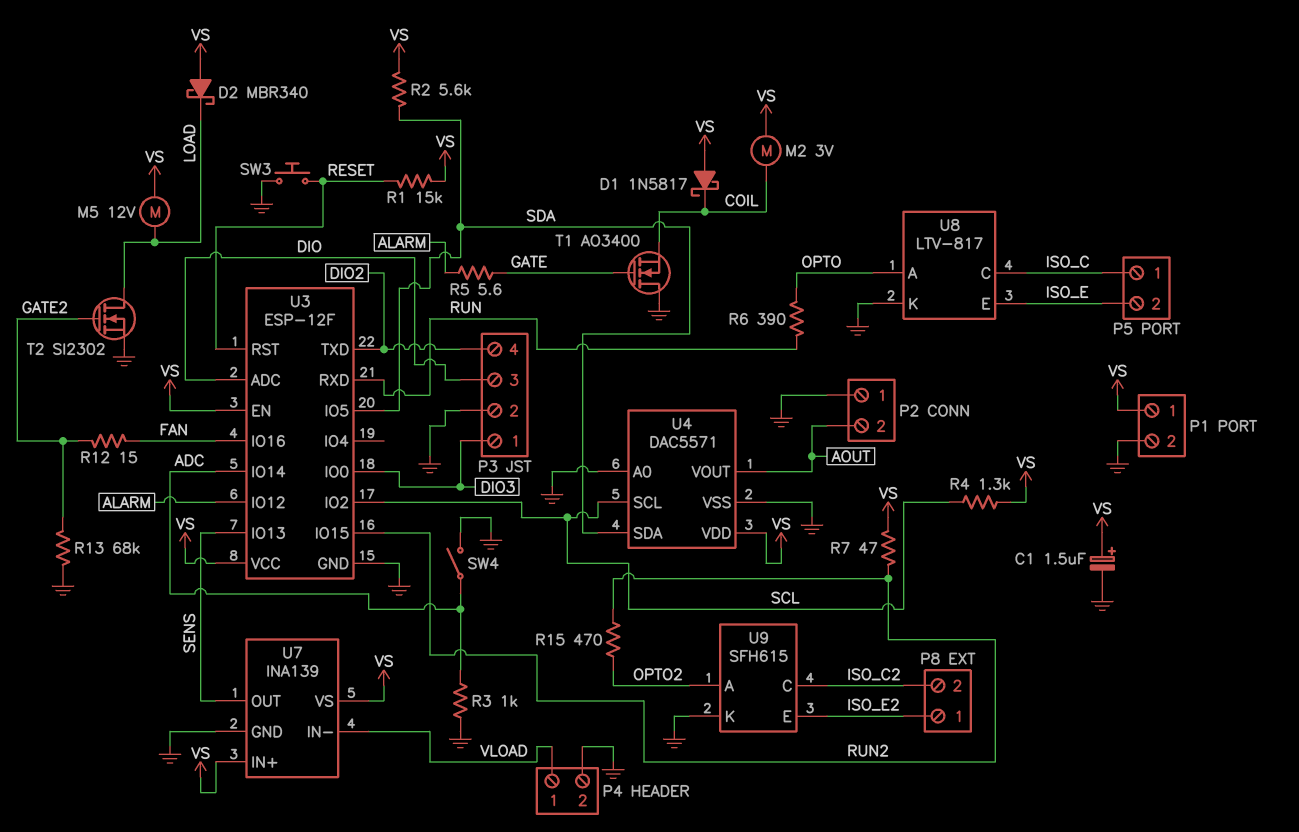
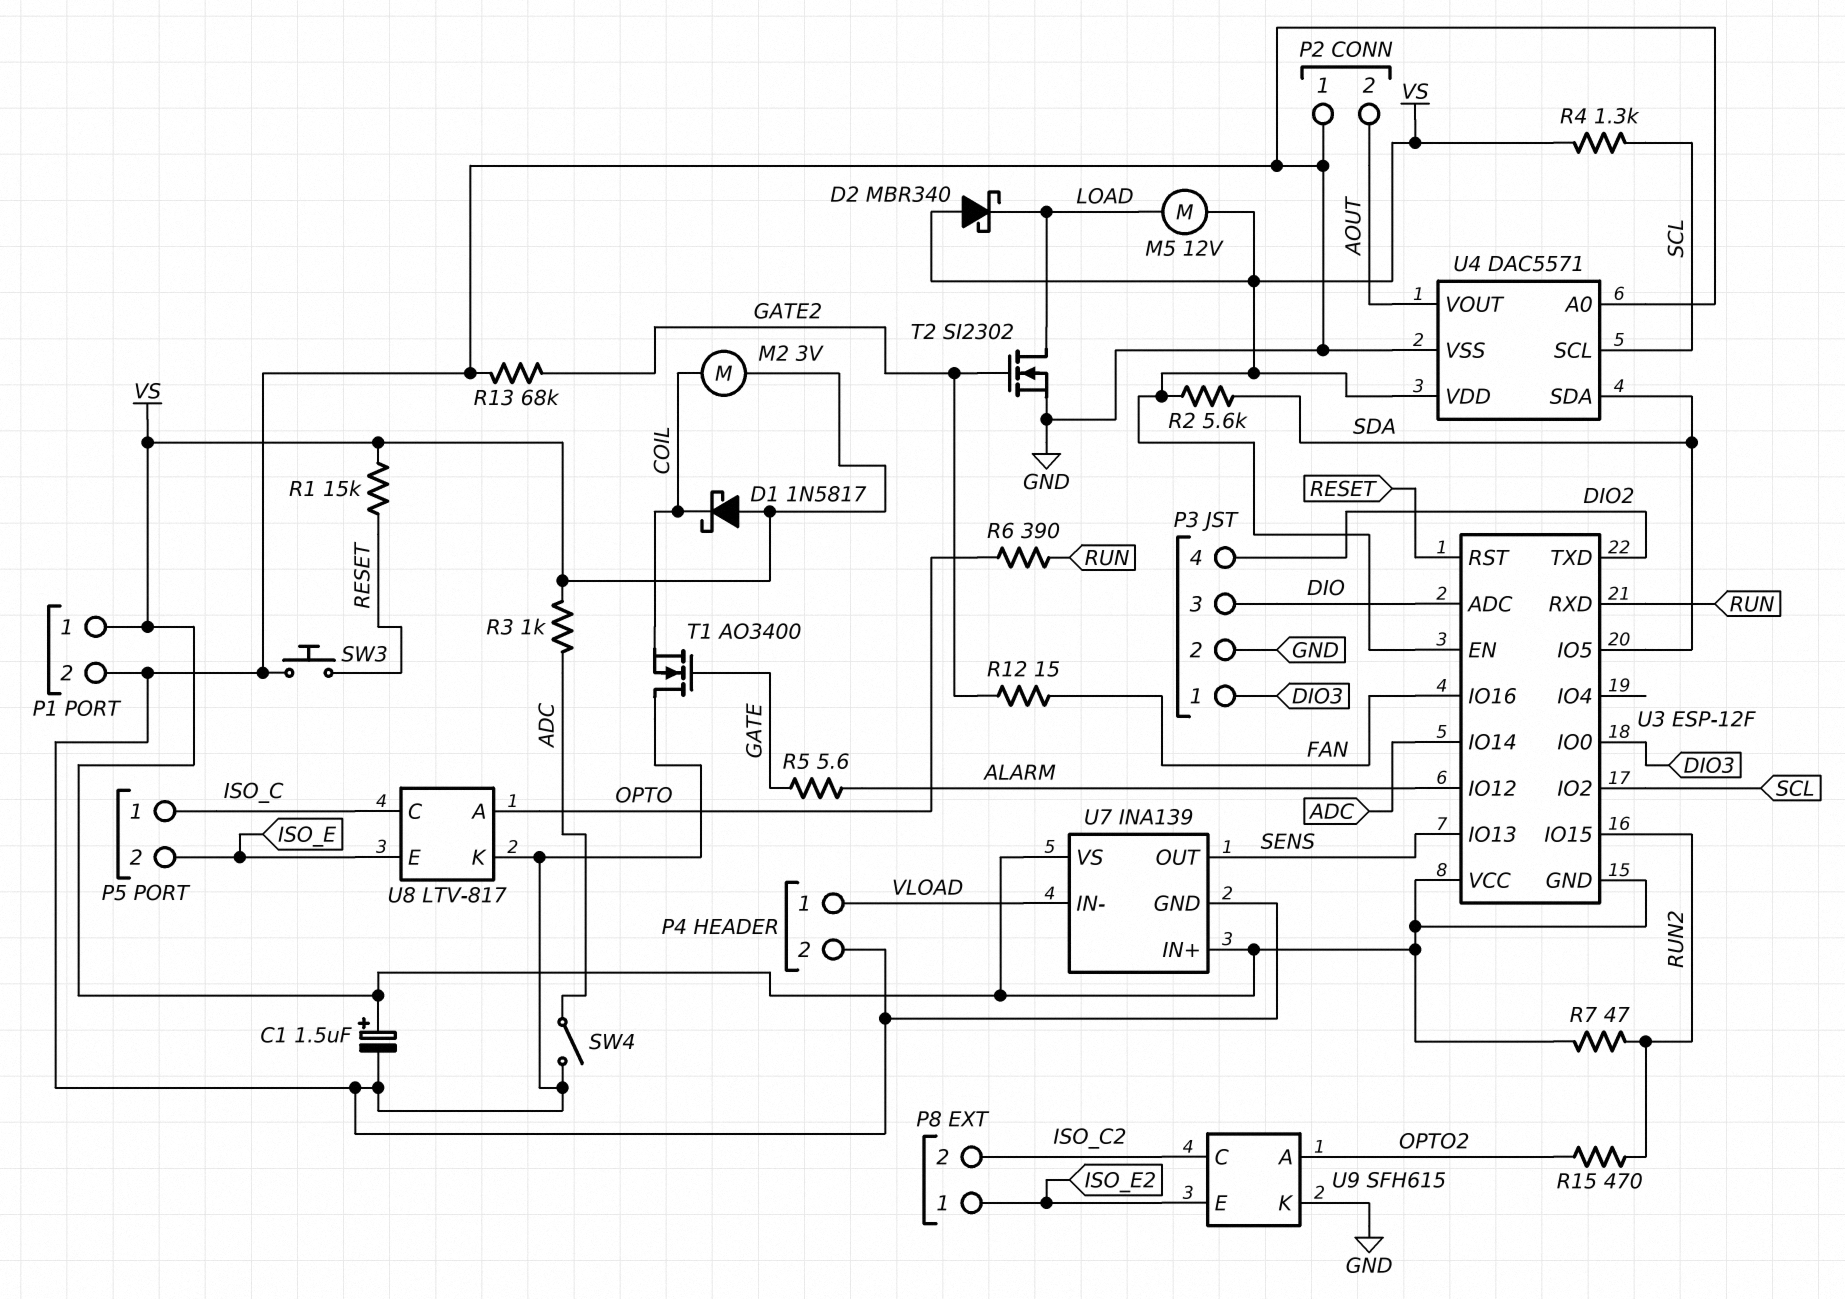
R3: 1k (ADC, GND) -> 1k (ADC, VS)
U3 pin GND: GND -> VS

